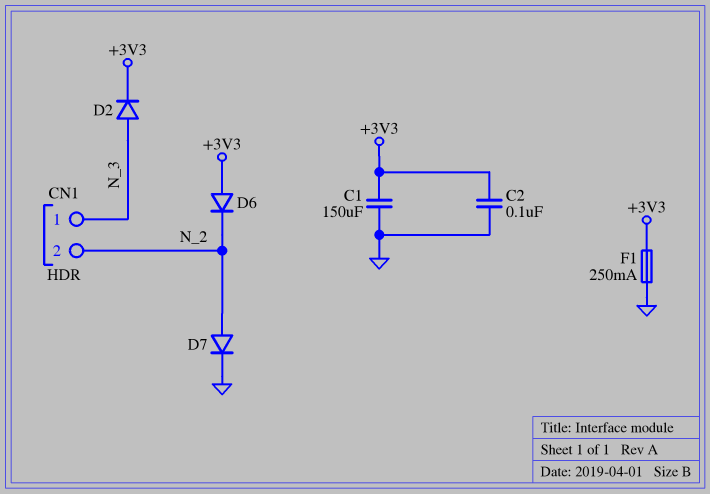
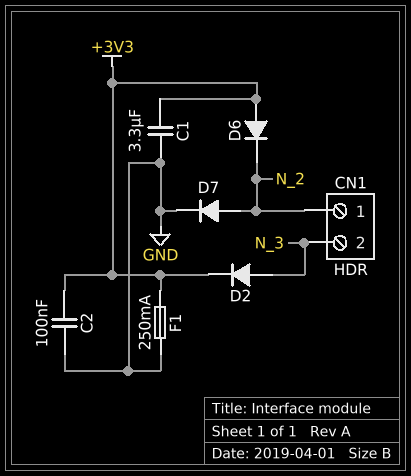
C1: 150uF (+3V3, GND) -> 3.3uF (+3V3, GND)
CN1 pin 1: N_3 -> N_2
CN1 pin 2: N_2 -> N_3

